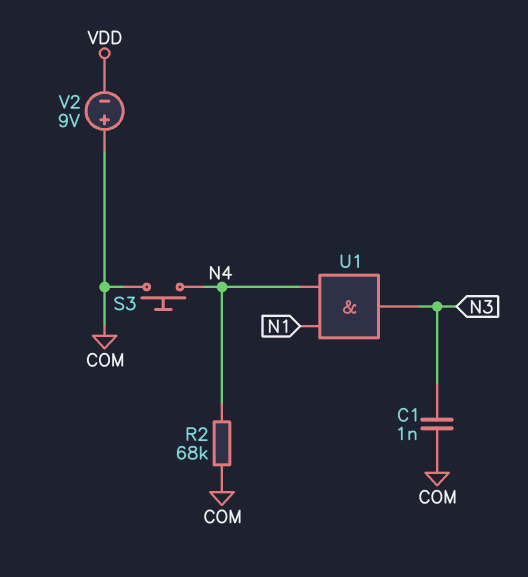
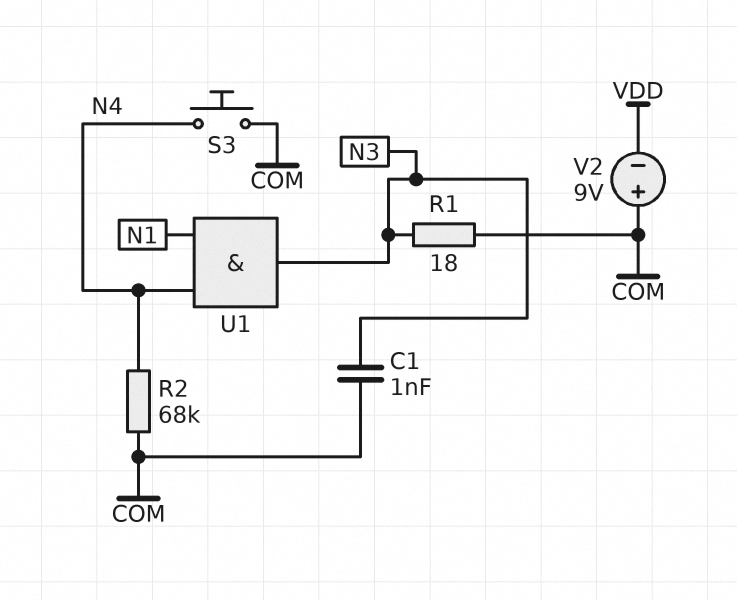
R1: none -> 18 (COM, N3)

